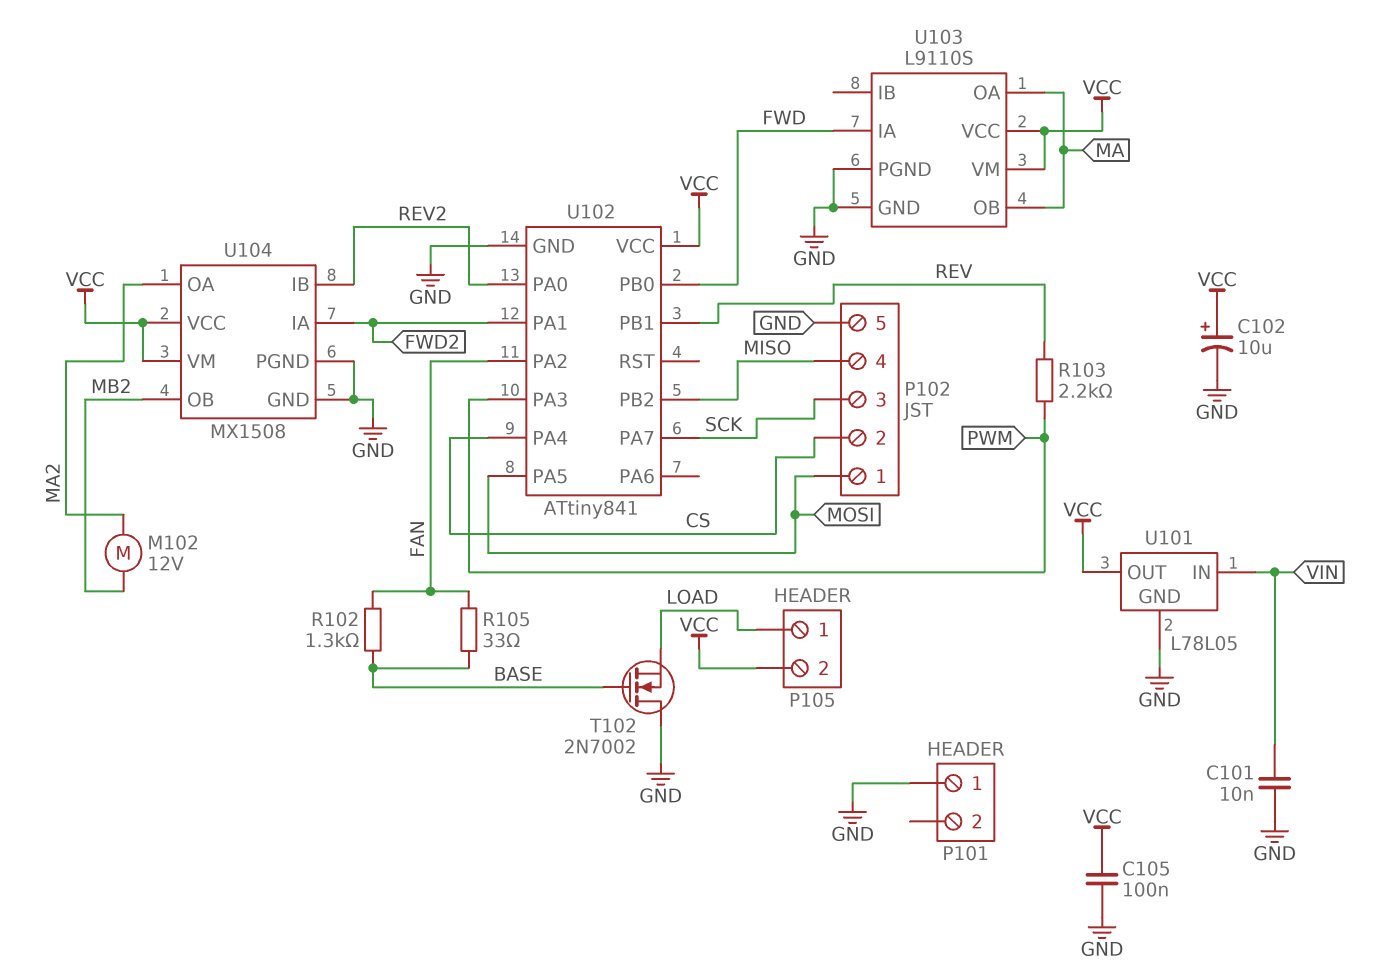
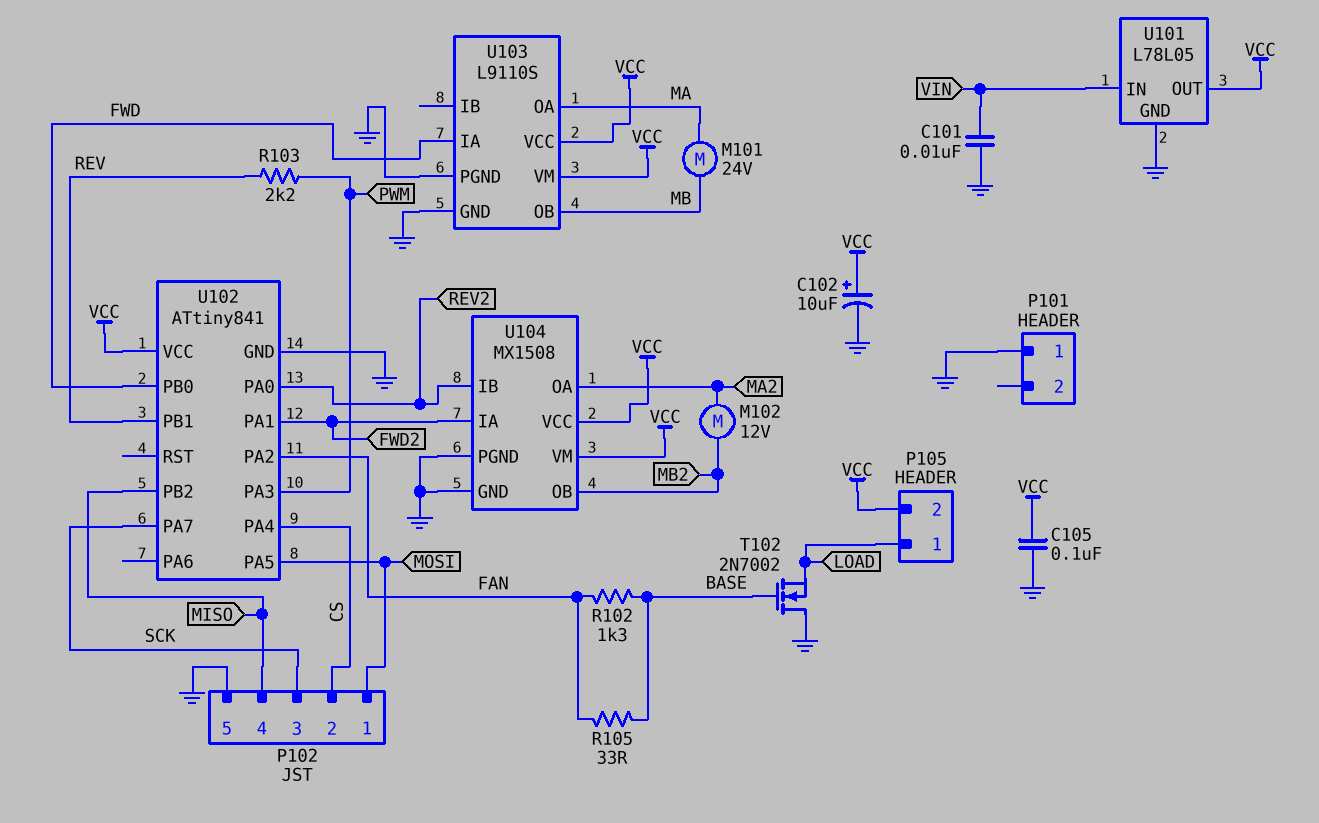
M101: none -> motor 24V (MA, MB)
U103 pin OB: MA -> MB

